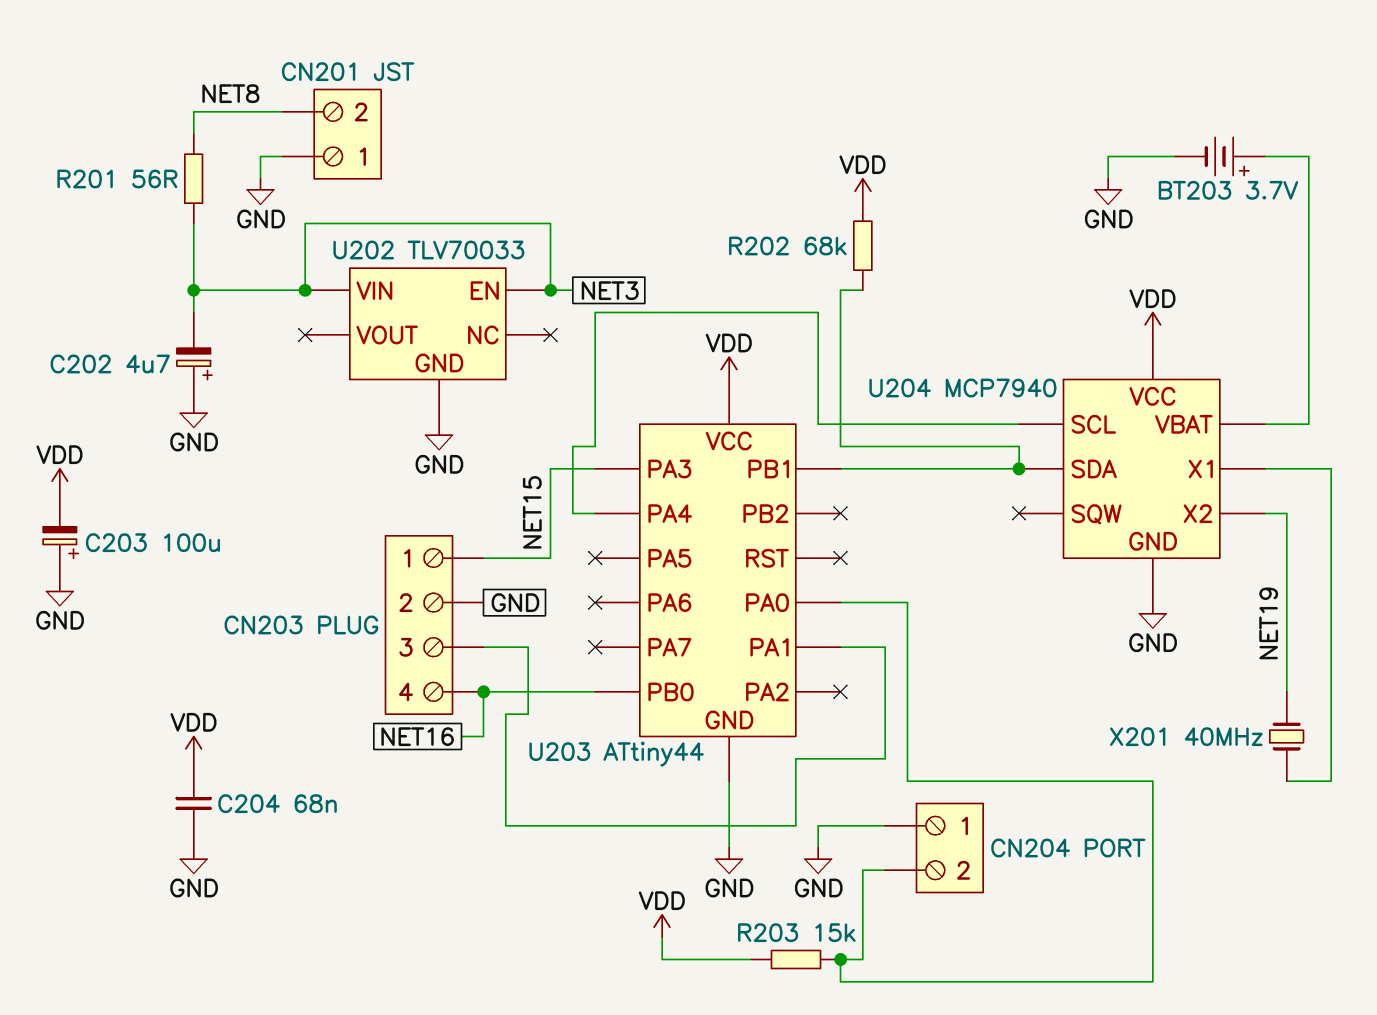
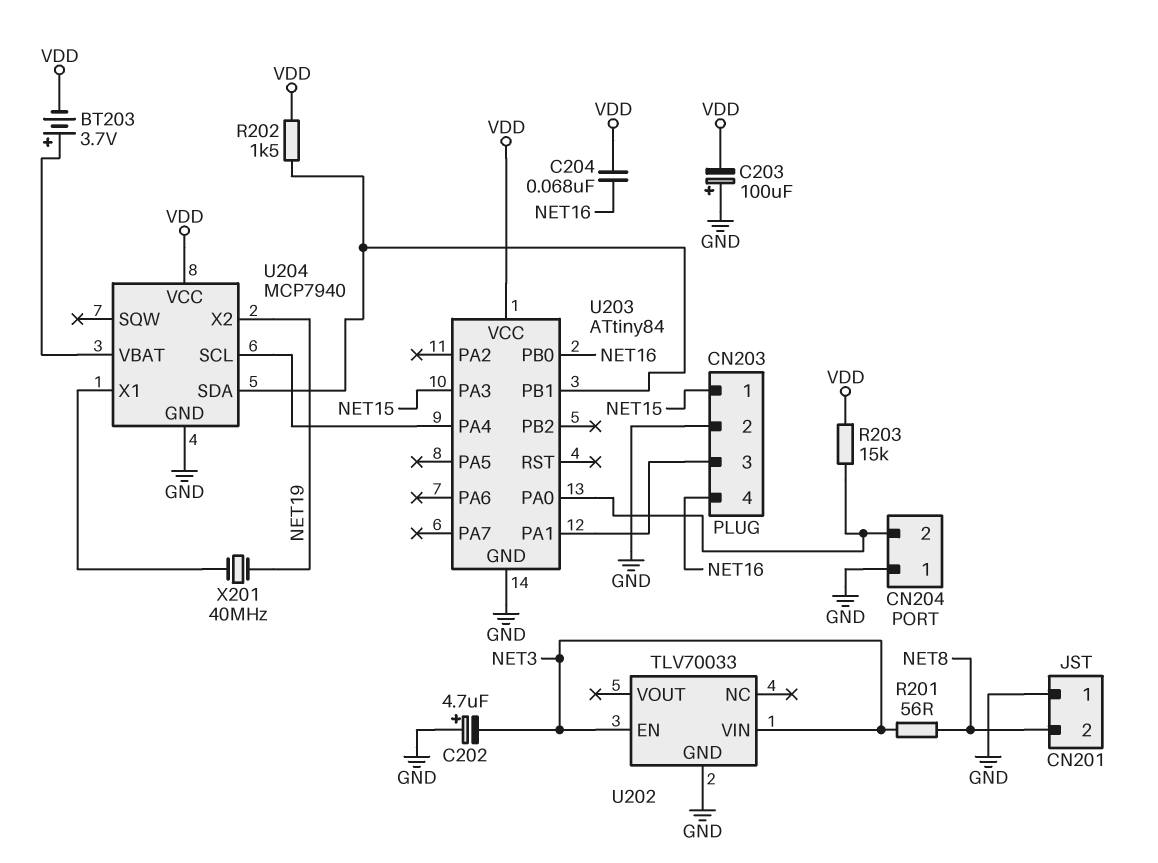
BT203: 3.7V (plus U204/VBAT, minus GND) -> 3.7V (plus U204/VBAT, minus VDD)
C204: 68nF (GND, VDD) -> 68nF (NET16, VDD)
R202: 68k (U203/PB1, VDD) -> 1.5k (U203/PB1, VDD)
U203: ATtiny44 -> ATtiny84

